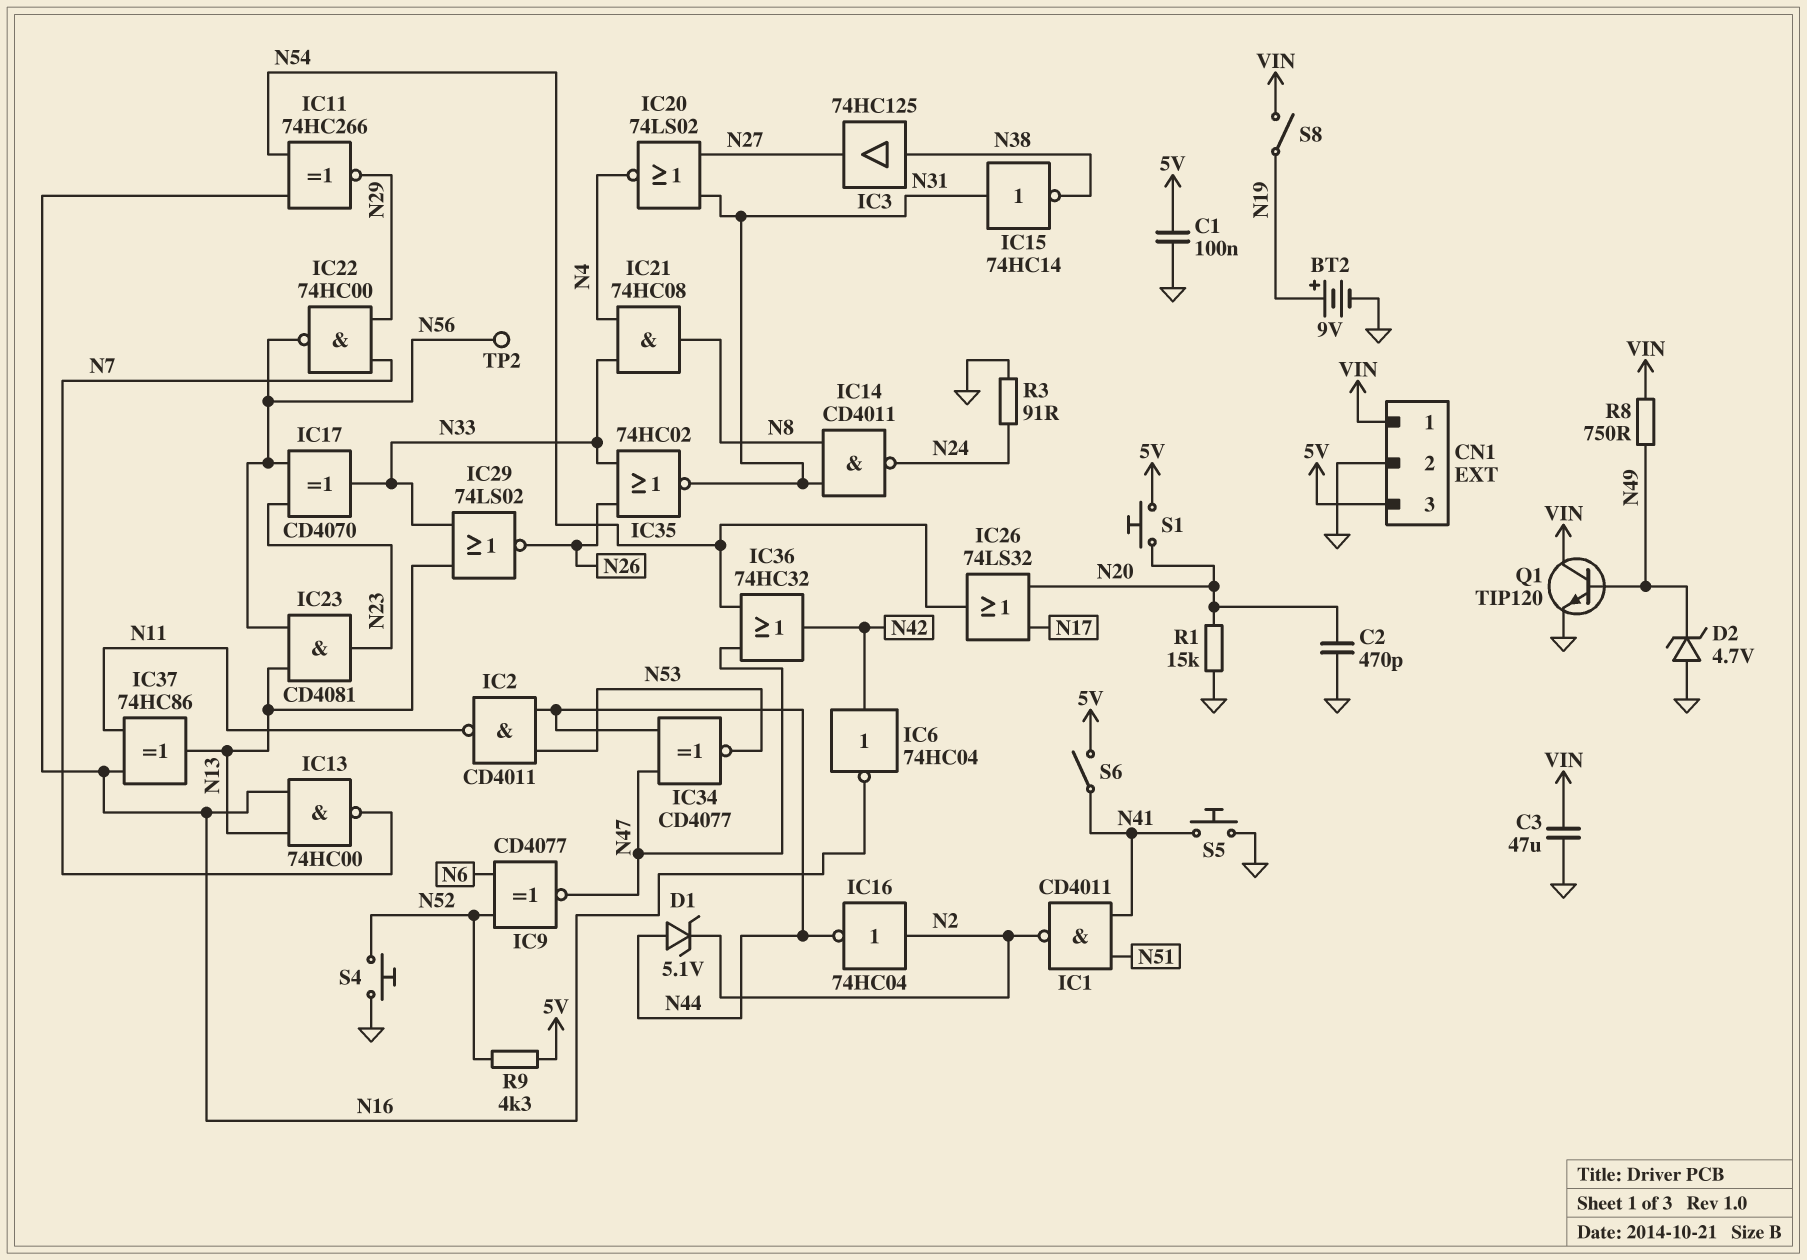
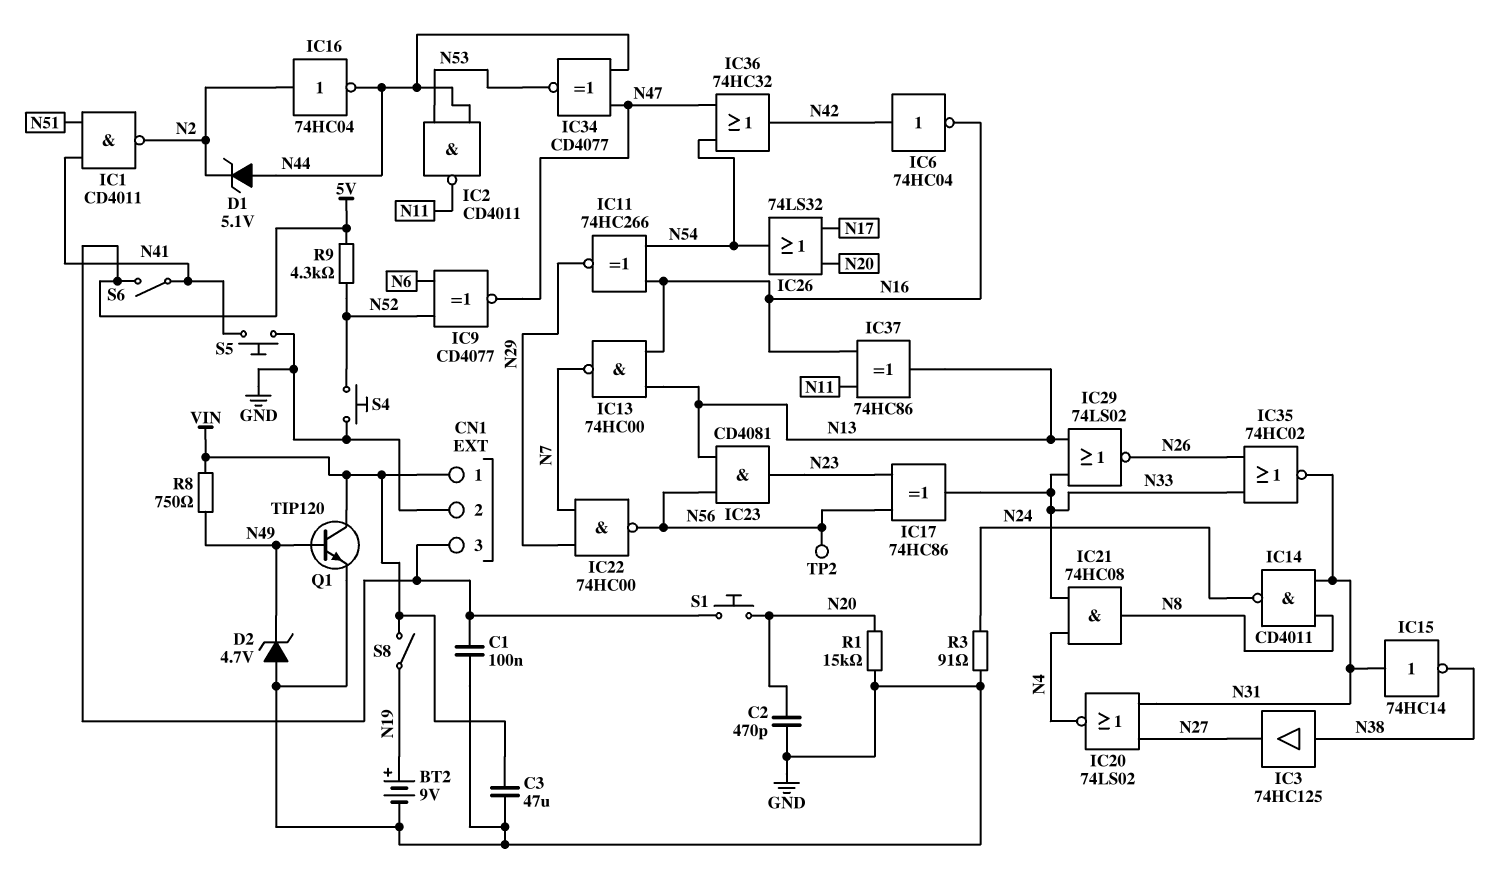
IC17: XOR CD4070 (in N23, in N56, out N33) -> XOR 74HC86 (in N23, in N56, out N33)

